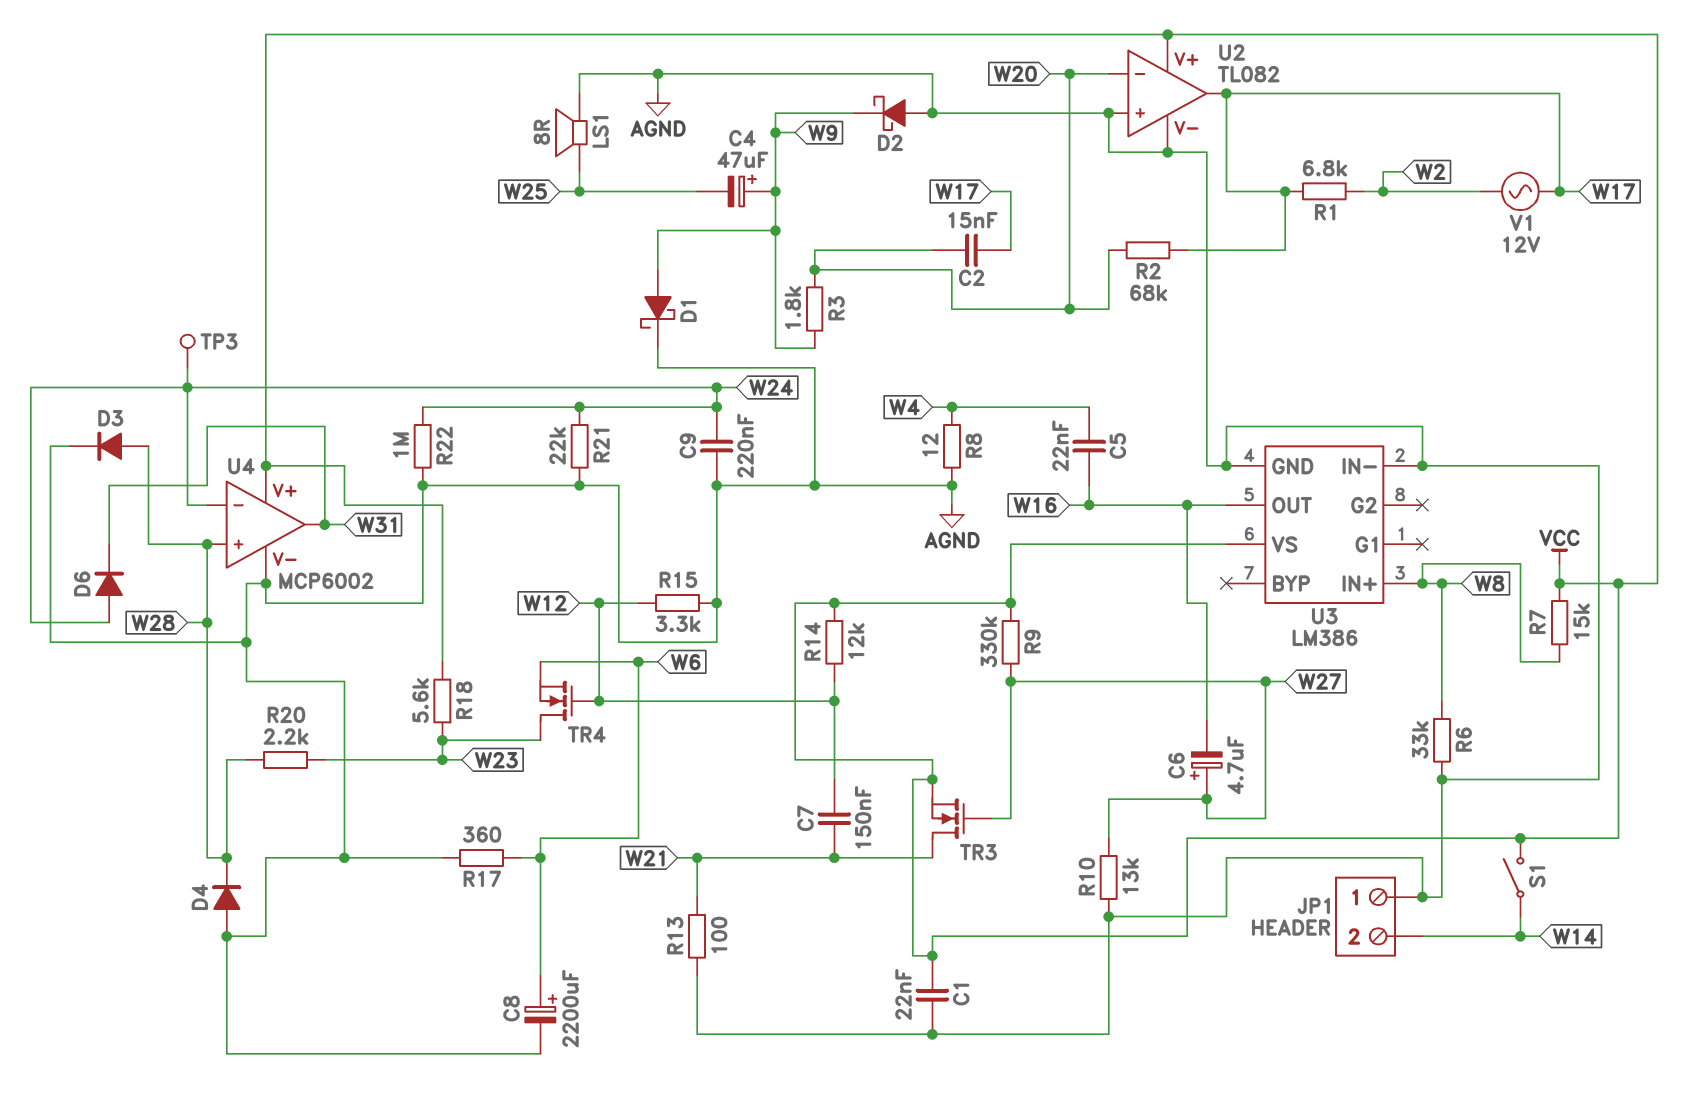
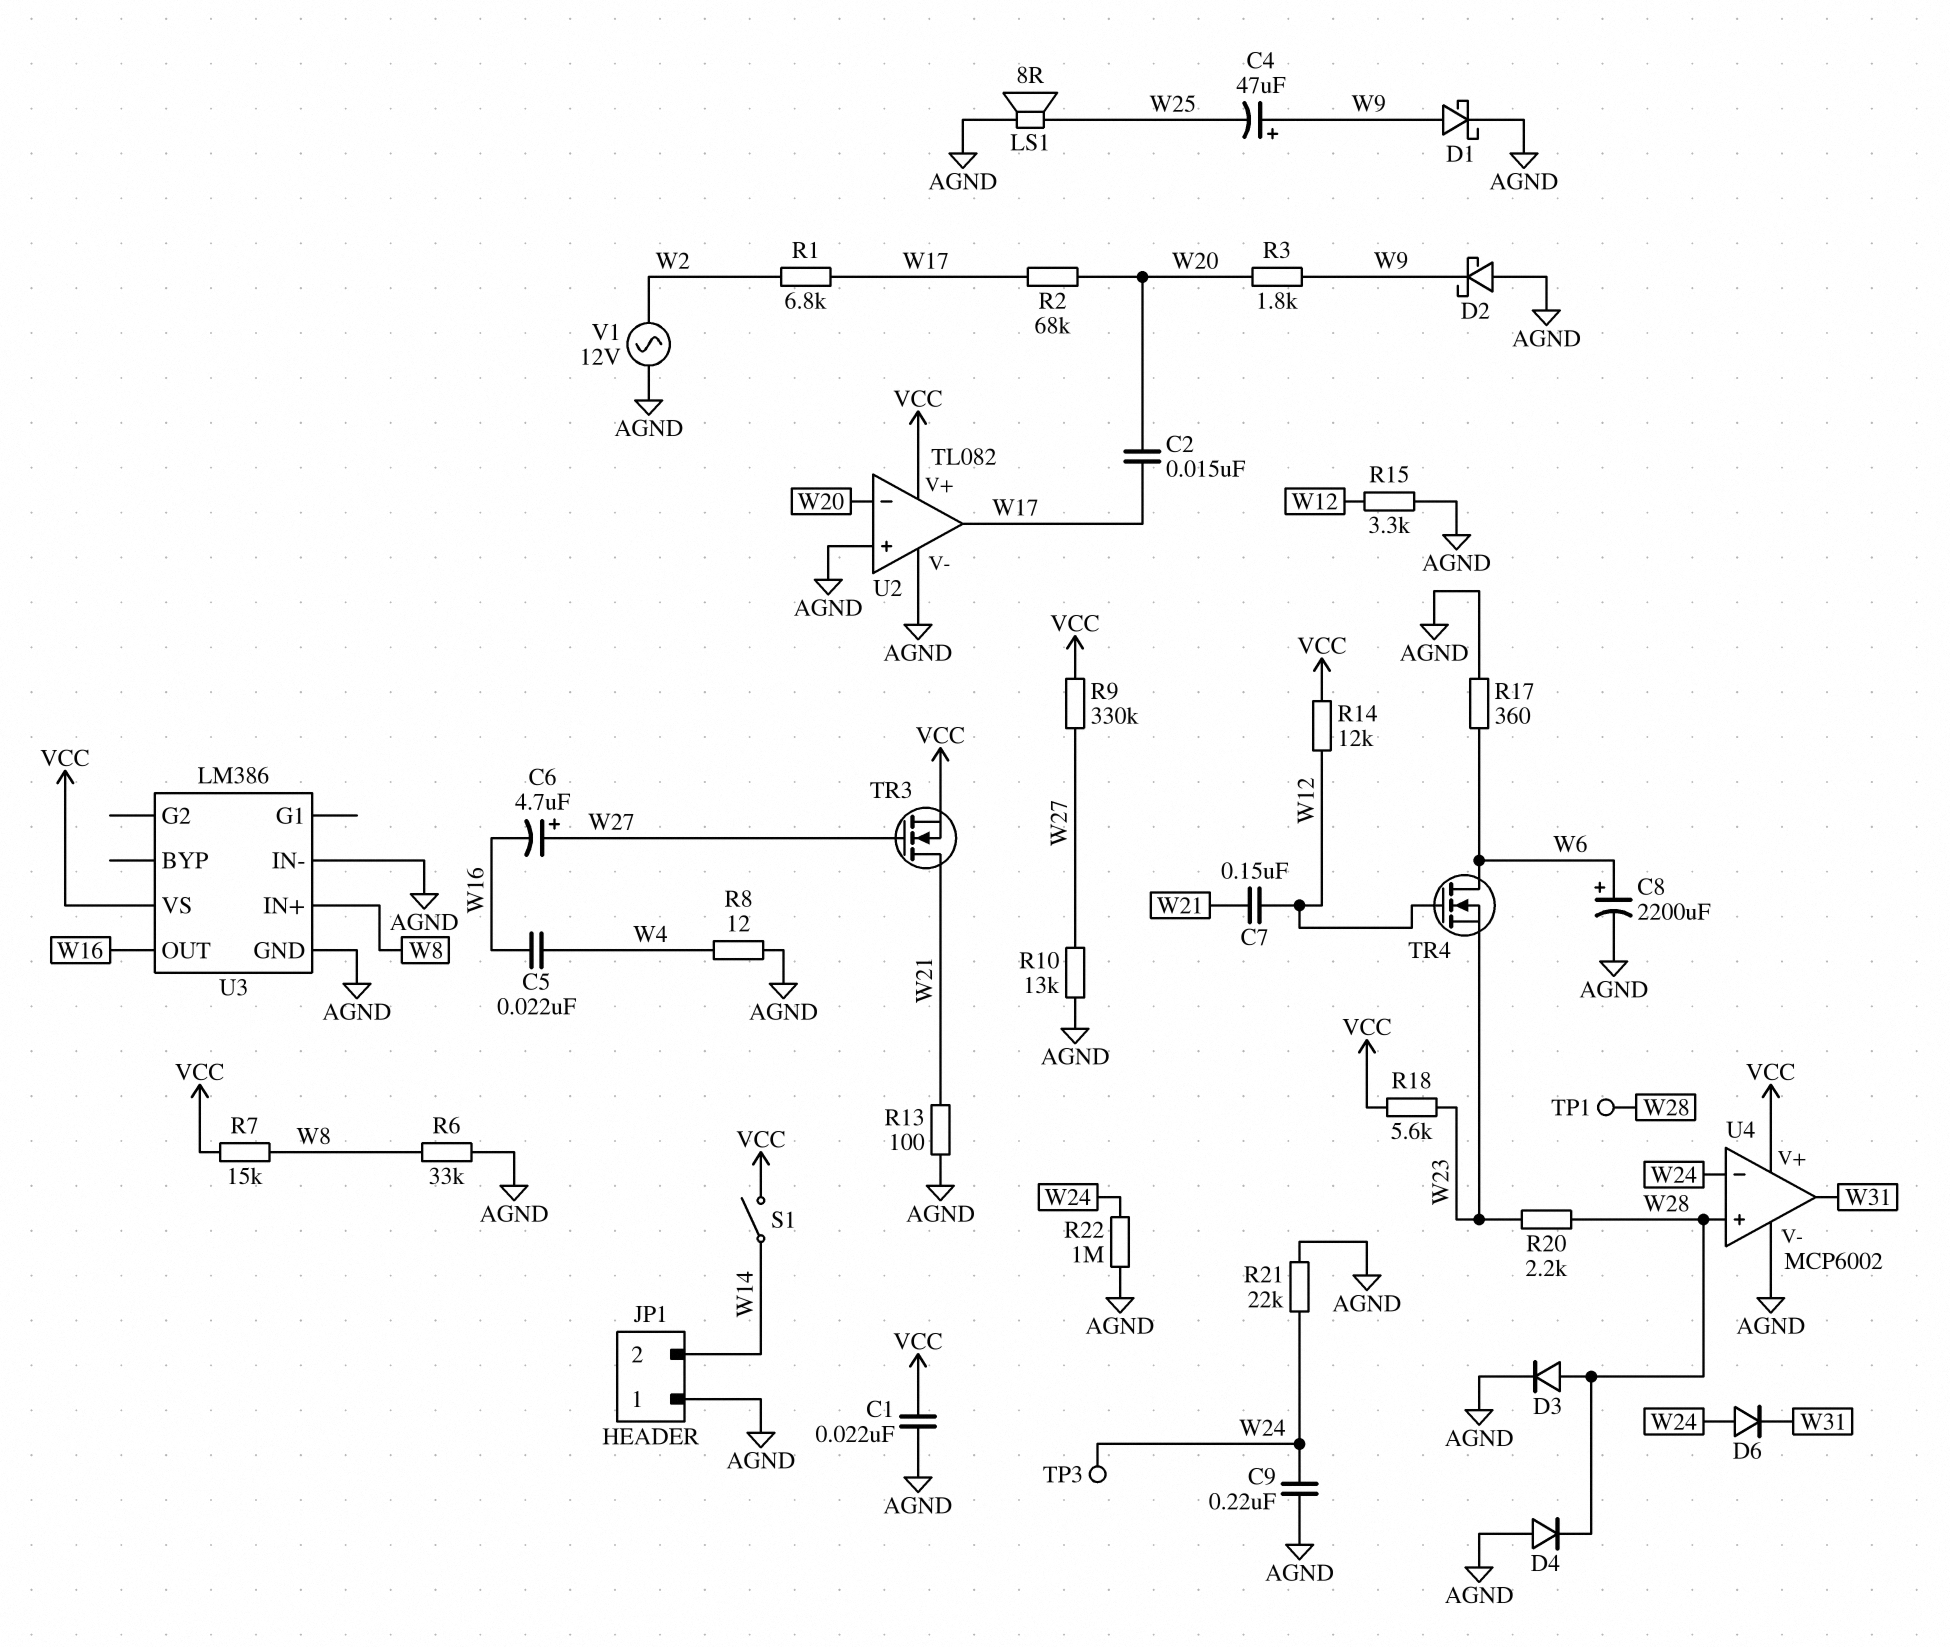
TP1: none -> test point (W28)
TR4: NMOS (G W12, D W23, S W6) -> NMOS (G W12, D W6, S W23)
V1: AC 12V (W2, W17) -> AC 12V (AGND, W2)

